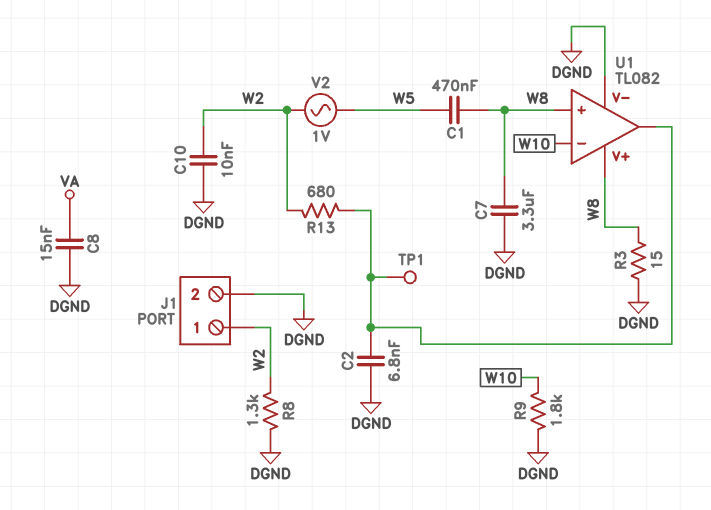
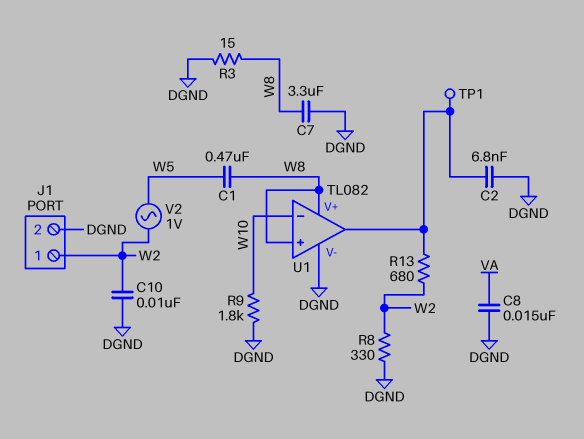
R8: 1.3k (DGND, W2) -> 330 (DGND, W2)

